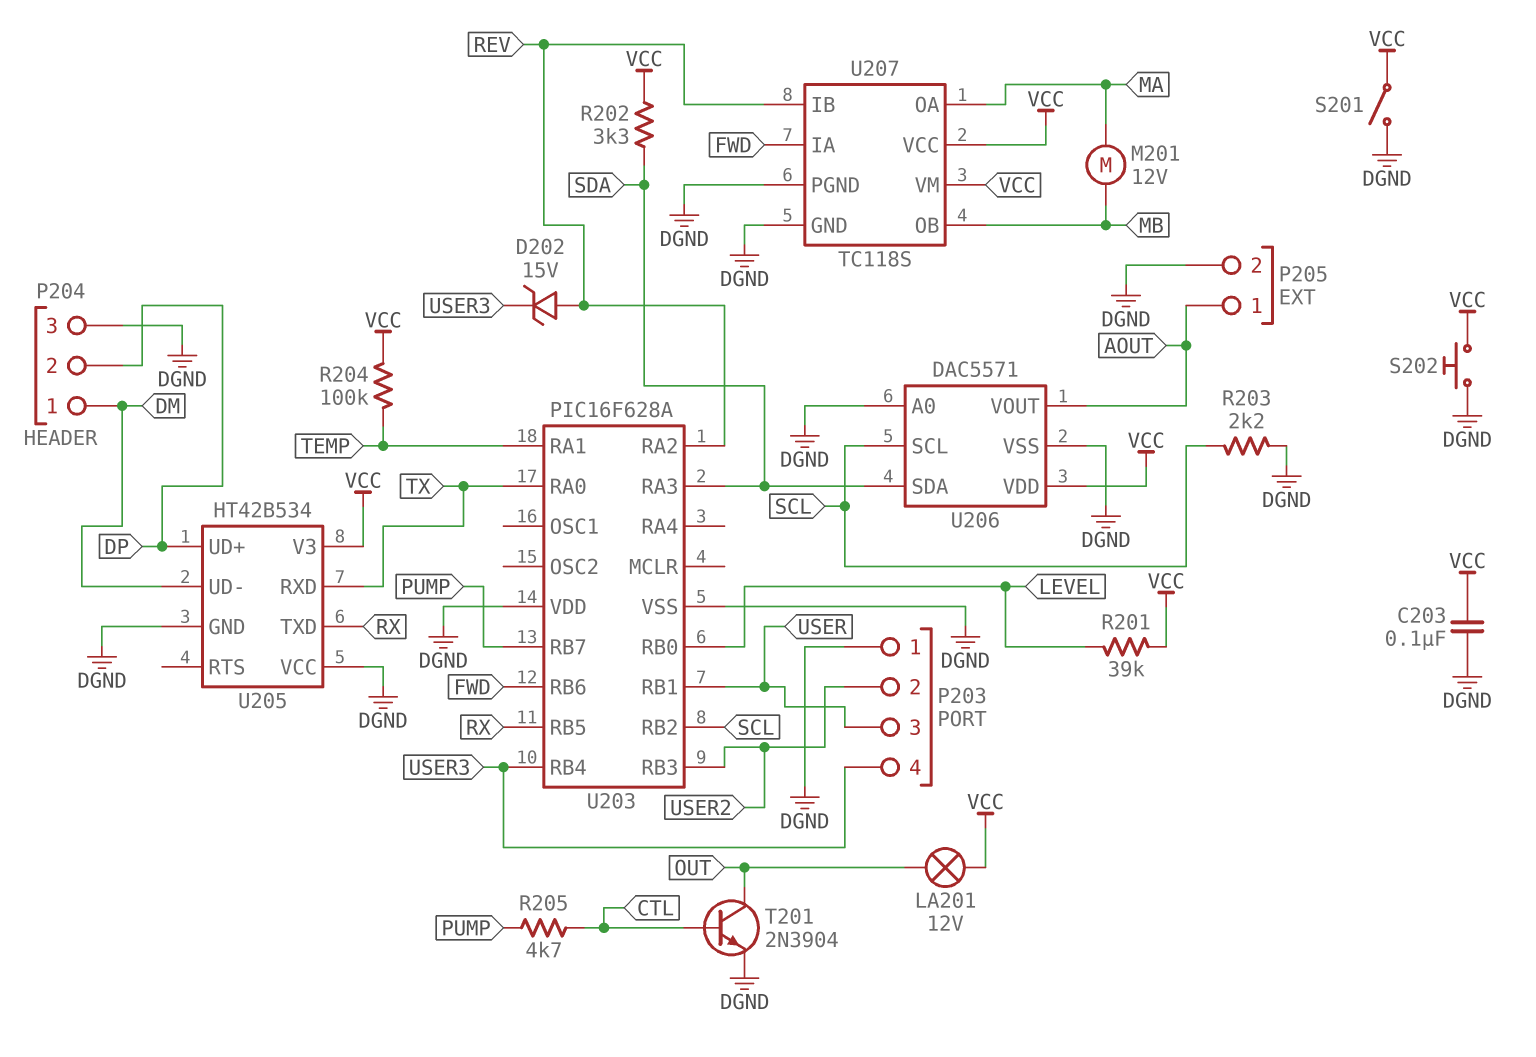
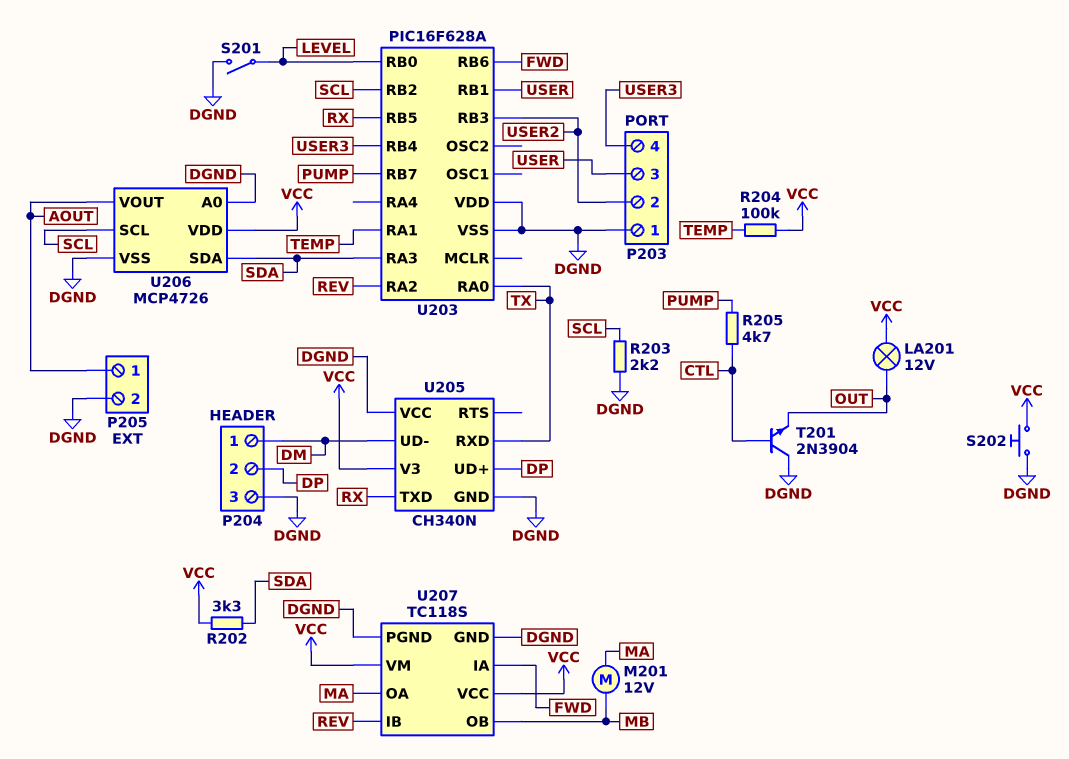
C203: 100nF (DGND, VCC) -> none
D202: zener 15V (A REV, K USER3) -> none
R201: 39k (LEVEL, VCC) -> none
S201: switch (DGND, VCC) -> switch (DGND, LEVEL)
T201: NPN 2N3904 (B CTL, C OUT, E DGND) -> NPN 2N3904 (B CTL, C DGND, E OUT)
U205: HT42B534 -> CH340N
U206: DAC5571 -> MCP4726

